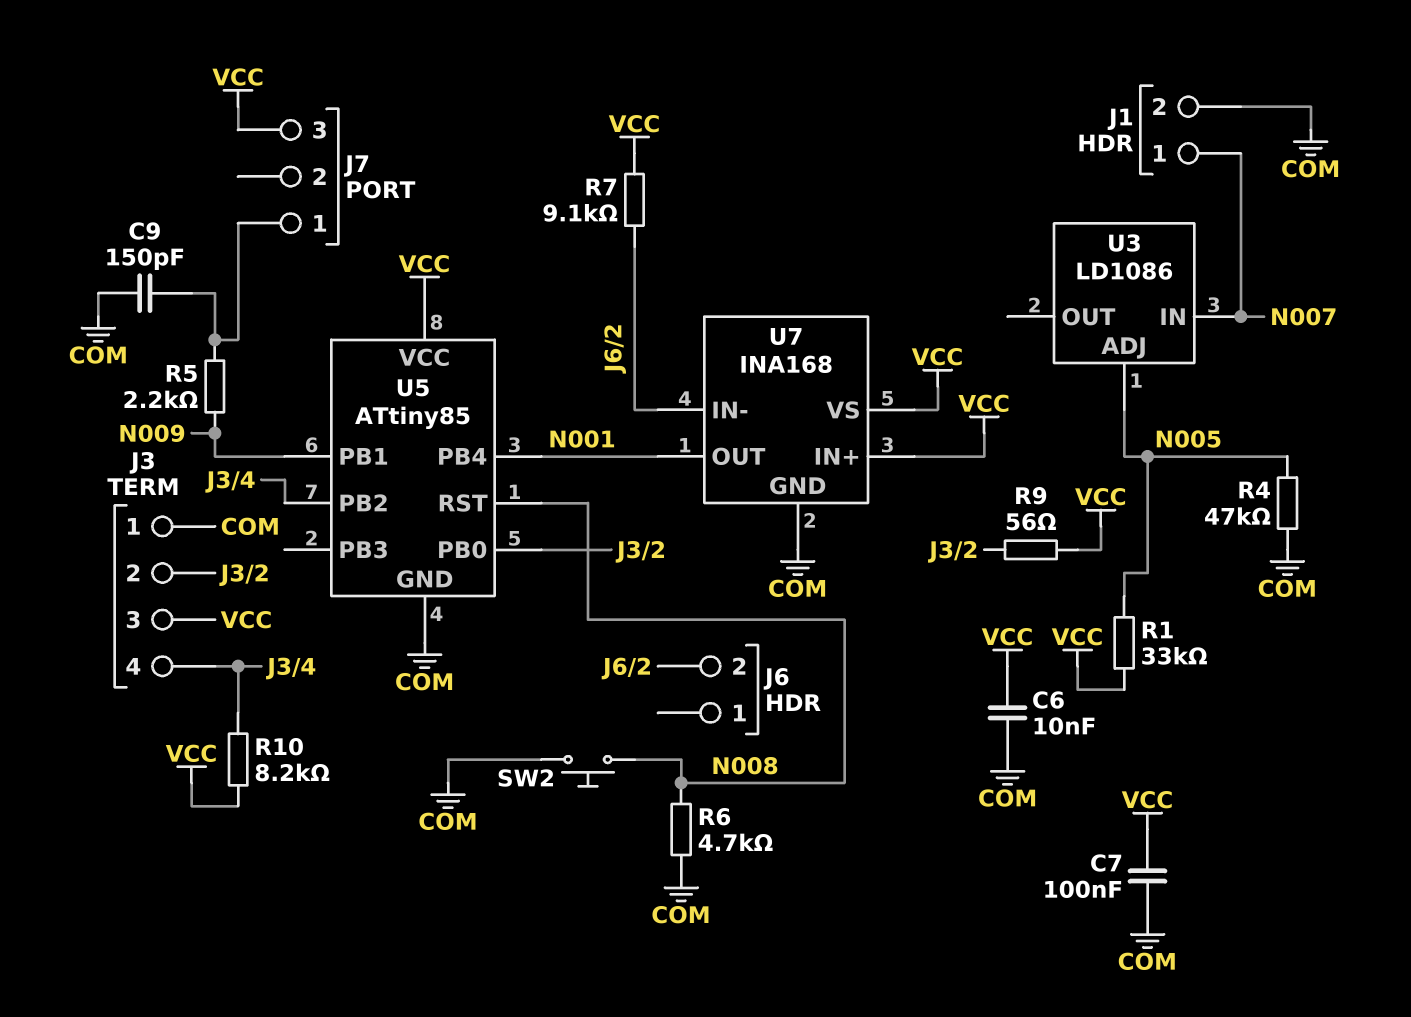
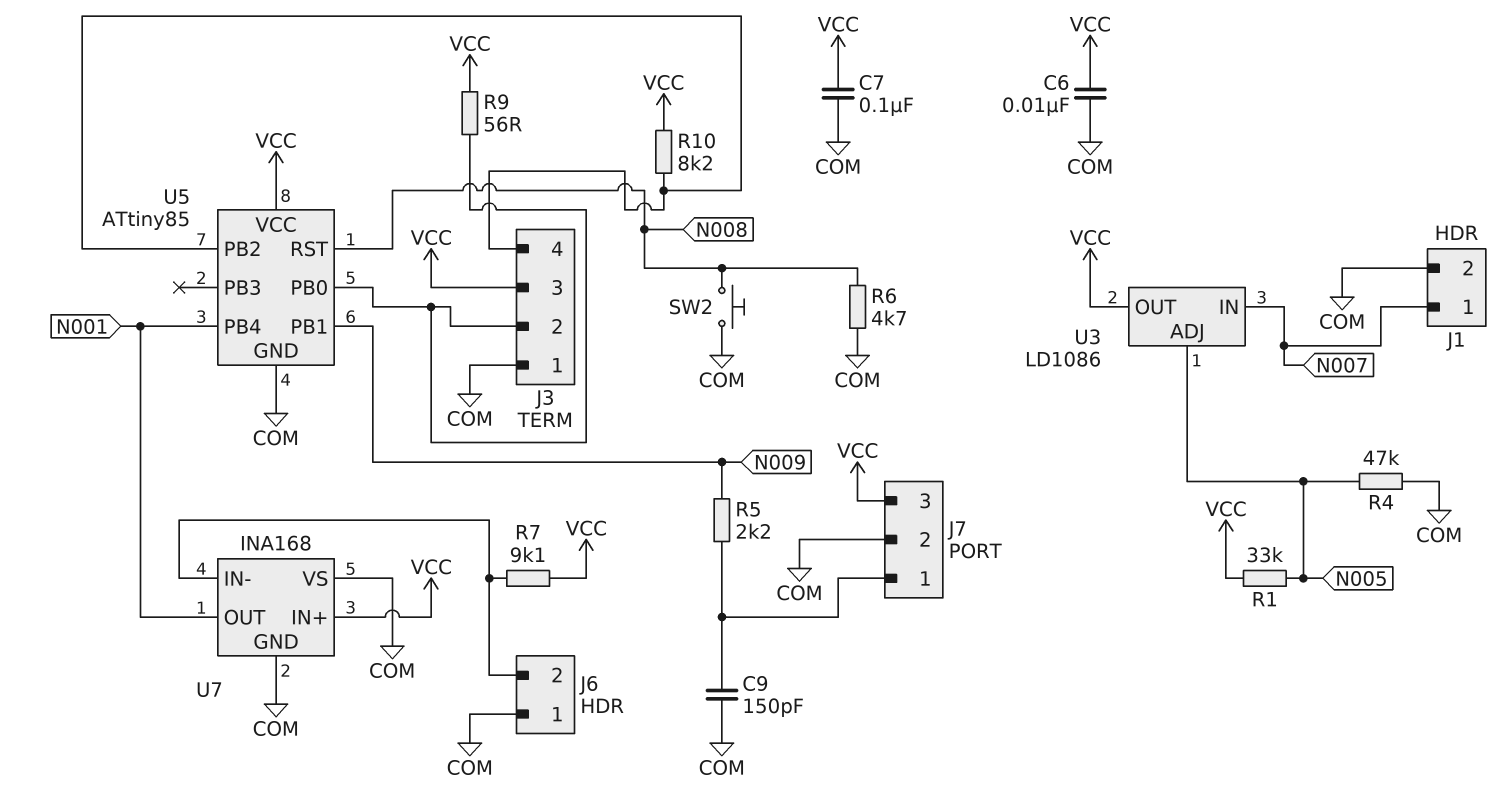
J6 pin 1: none -> COM
J7 pin 2: none -> COM
U3 pin OUT: none -> VCC
U7 pin VS: VCC -> COM

